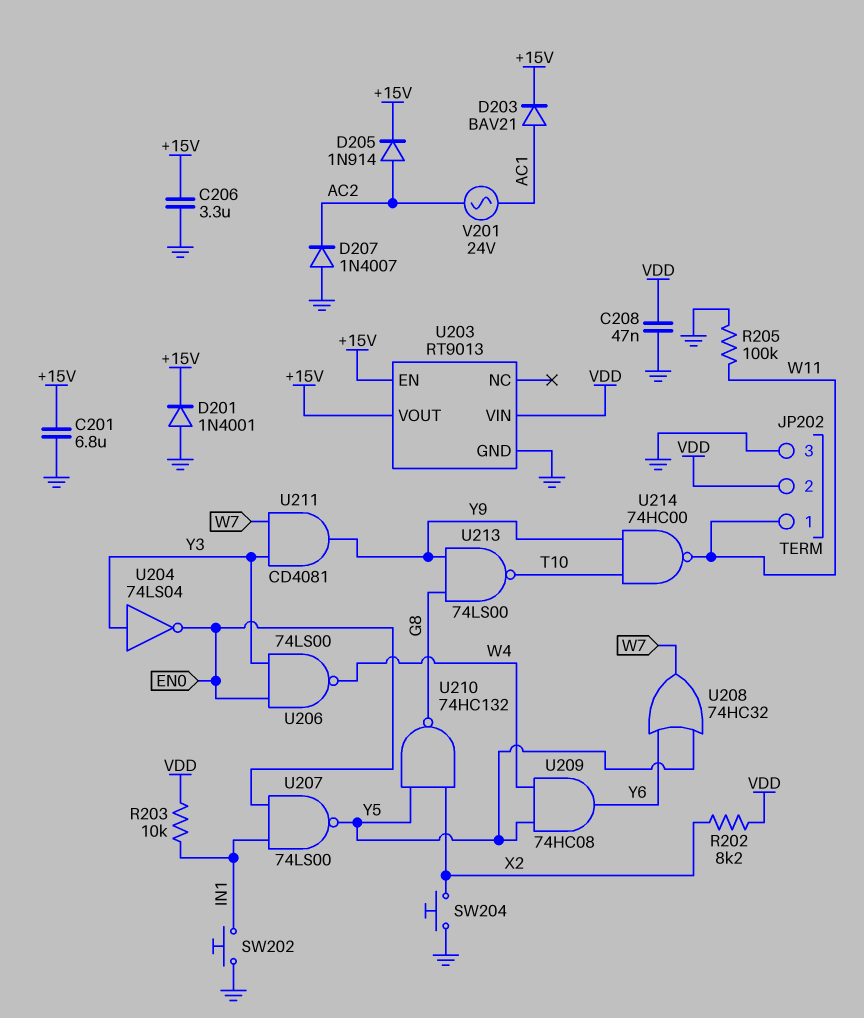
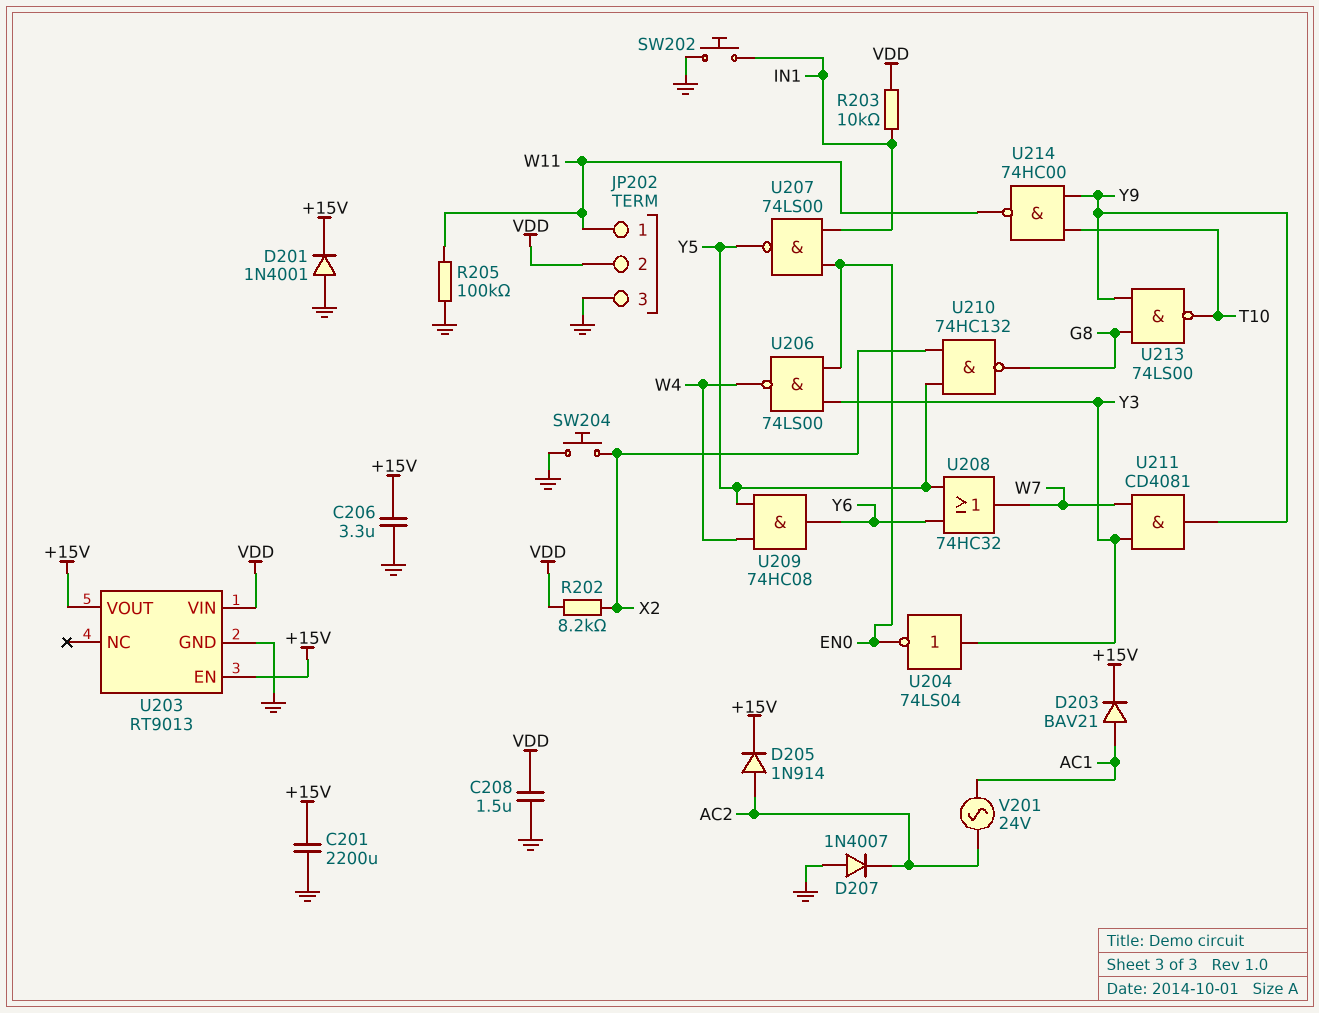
C201: 6.8uF (+15V, GND) -> 2200uF (+15V, GND)
C208: 47nF (GND, VDD) -> 1.5uF (GND, VDD)

